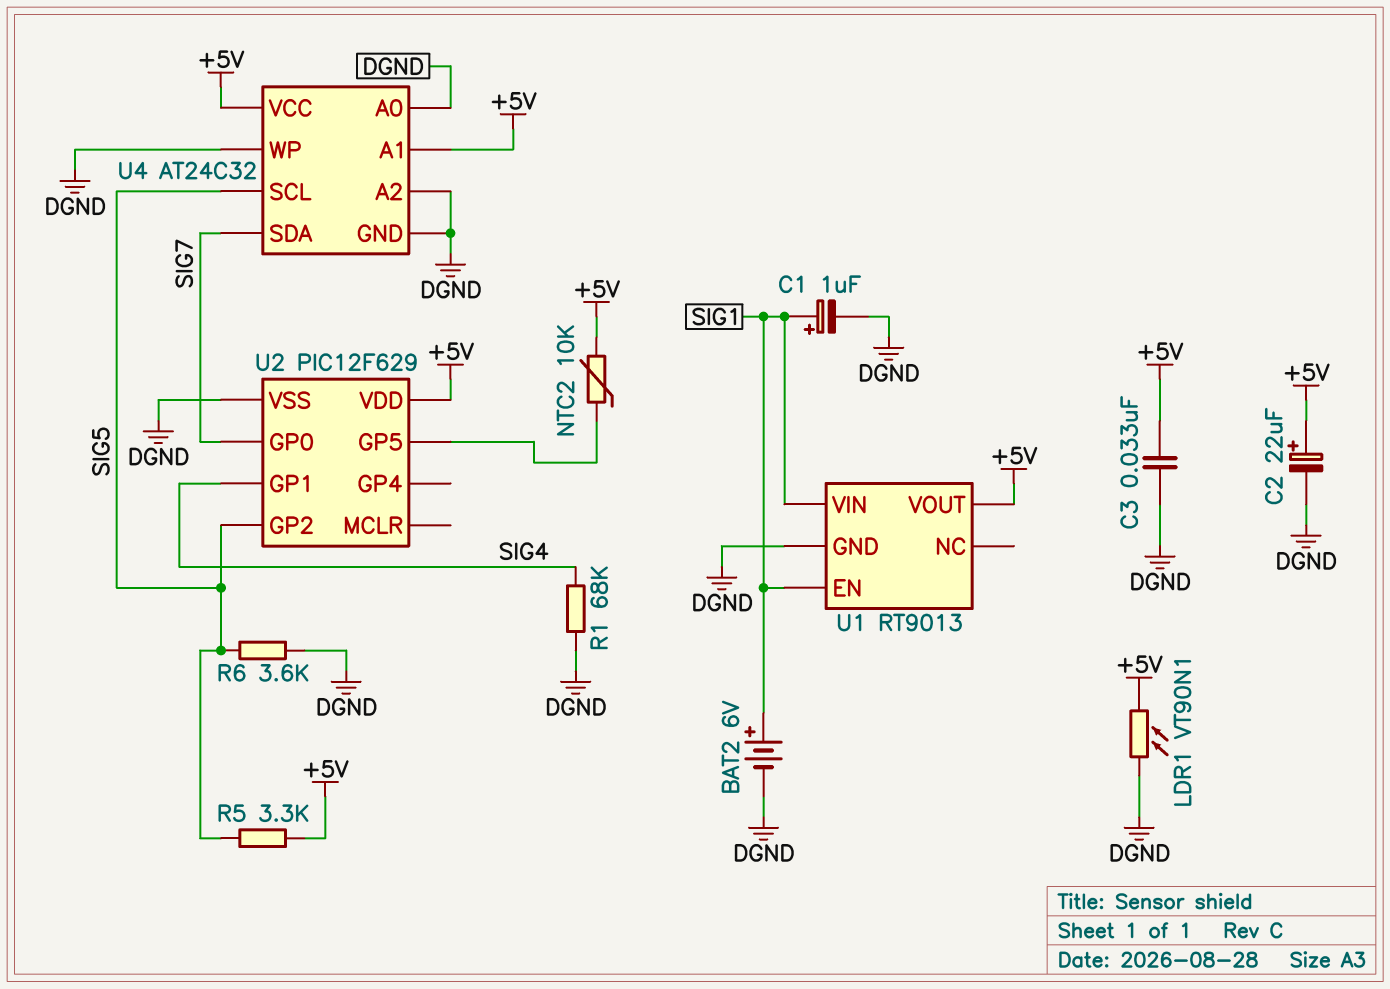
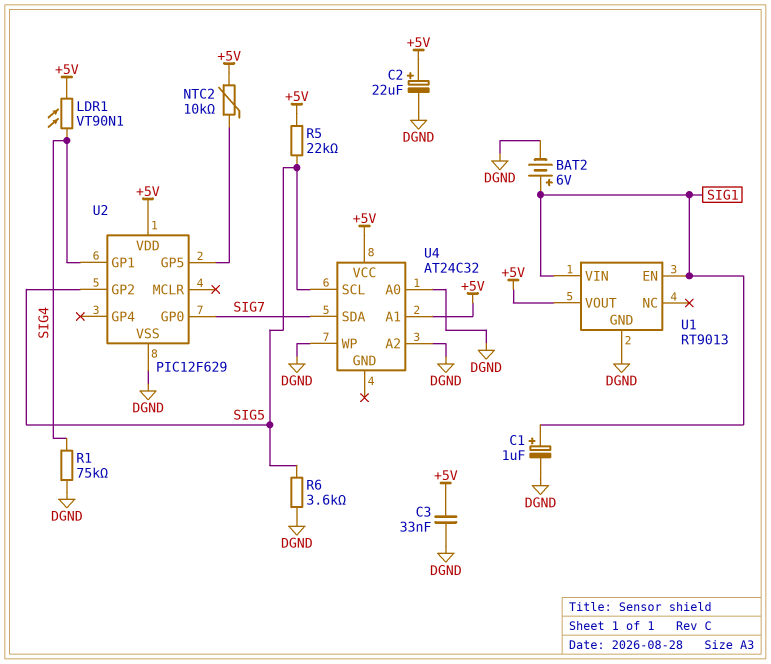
LDR1: VT90N1 (+5V, DGND) -> VT90N1 (+5V, SIG4)
R1: 68k (DGND, SIG4) -> 75k (DGND, SIG4)
R5: 3.3k (+5V, SIG5) -> 22k (+5V, SIG5)
U4 pin GND: DGND -> none

